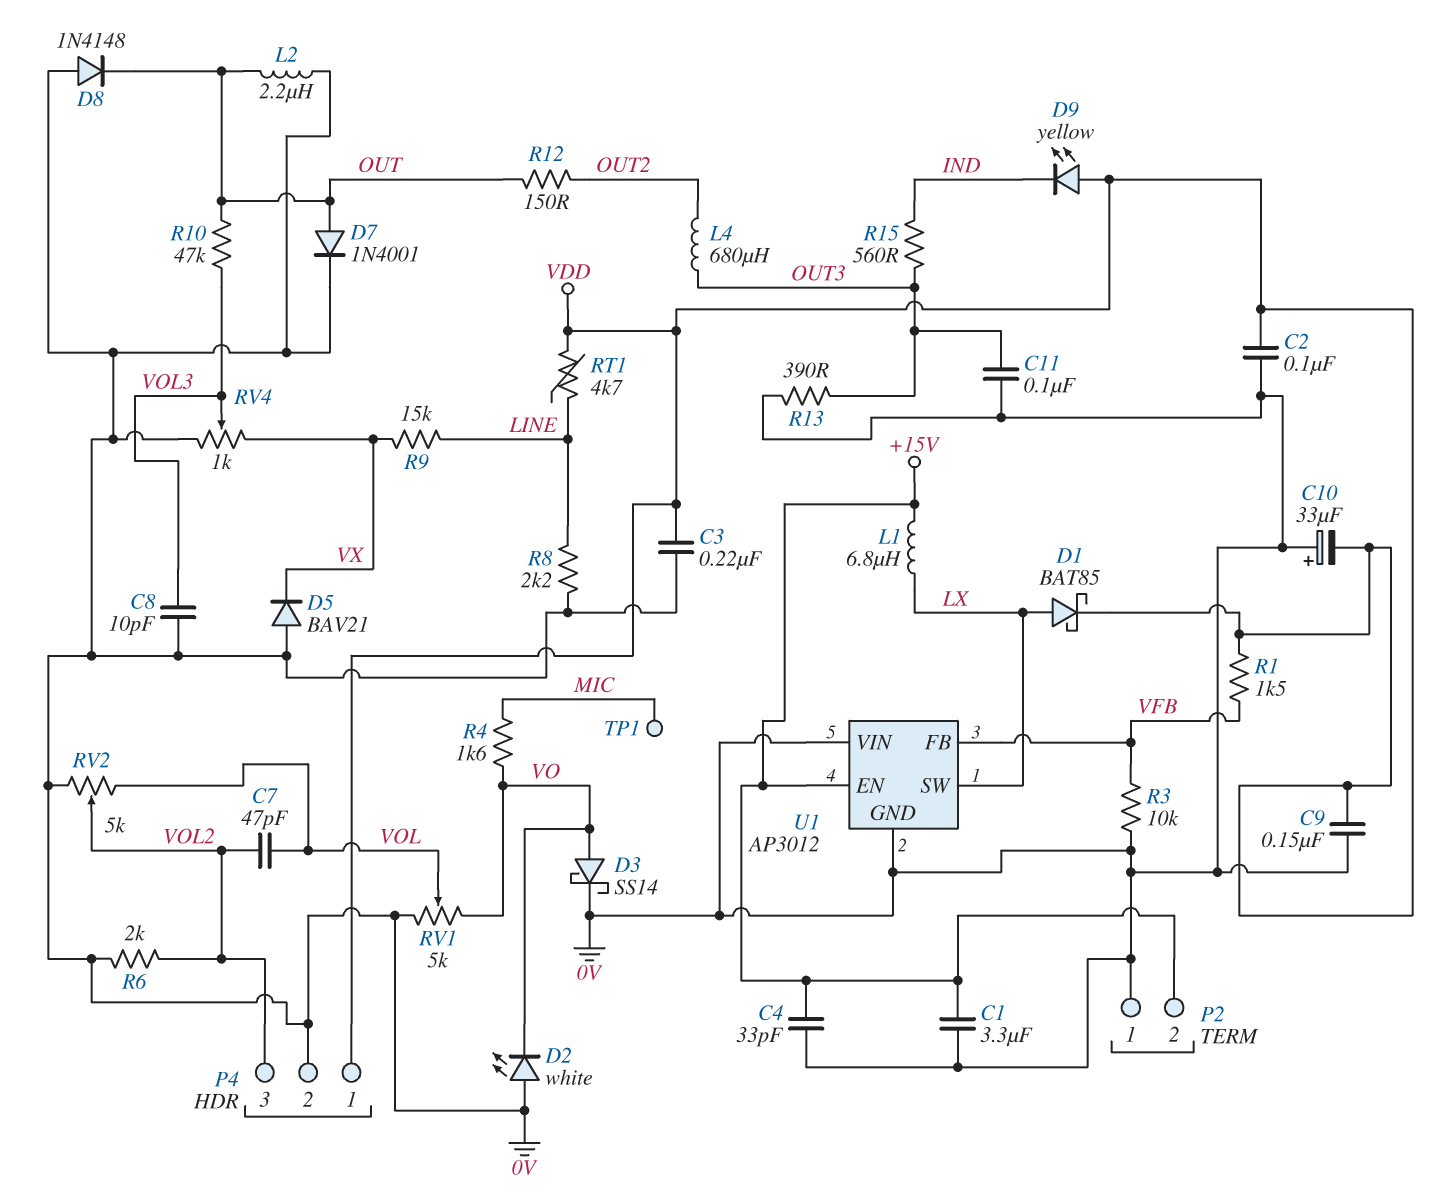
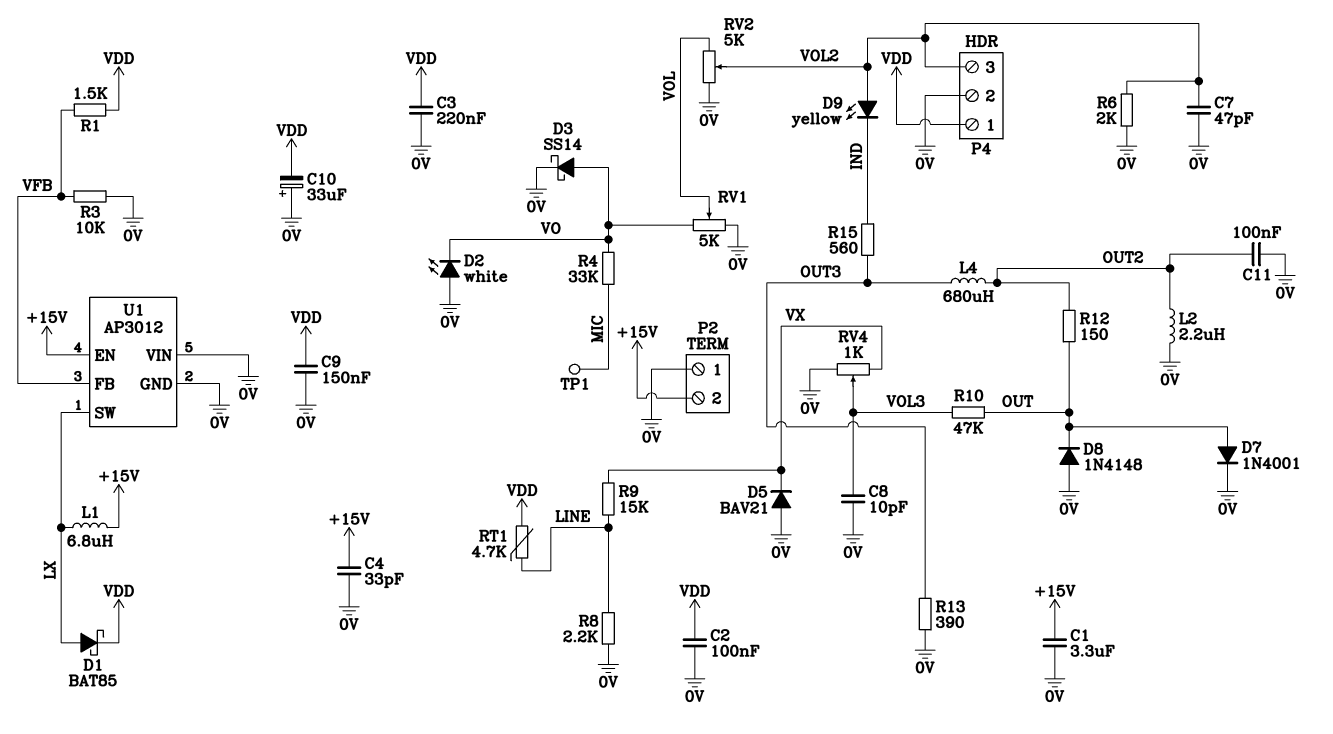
C7: 47pF (VOL, VOL2) -> 47pF (0V, VOL2)
C11: 100nF (0V, OUT3) -> 100nF (0V, OUT2)
D9: LED yellow (A VDD, K IND) -> LED yellow (A VOL2, K IND)
L2: 2.2uH (0V, OUT) -> 2.2uH (0V, OUT2)
R4: 1.6k (MIC, VO) -> 33k (MIC, VO)

